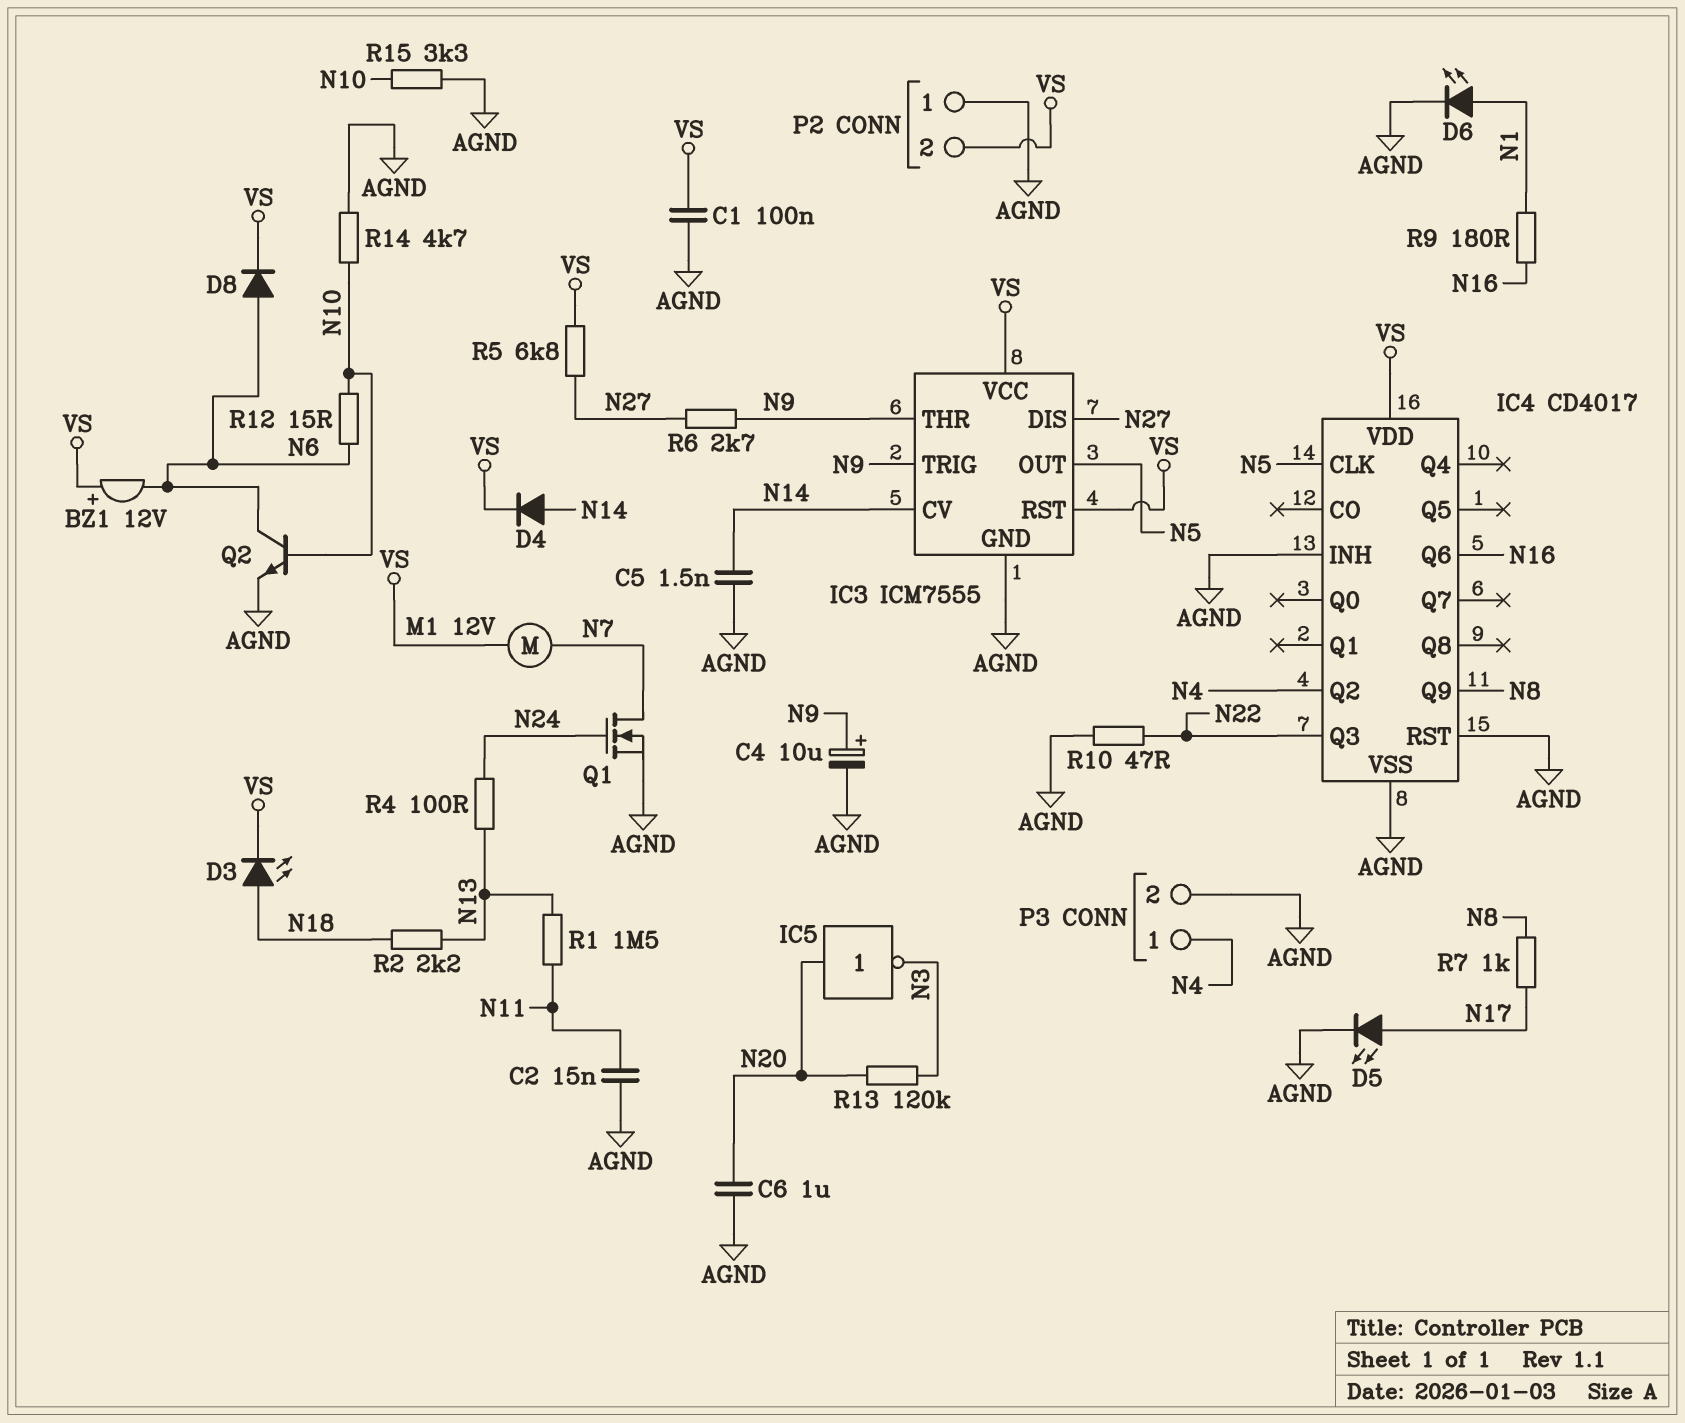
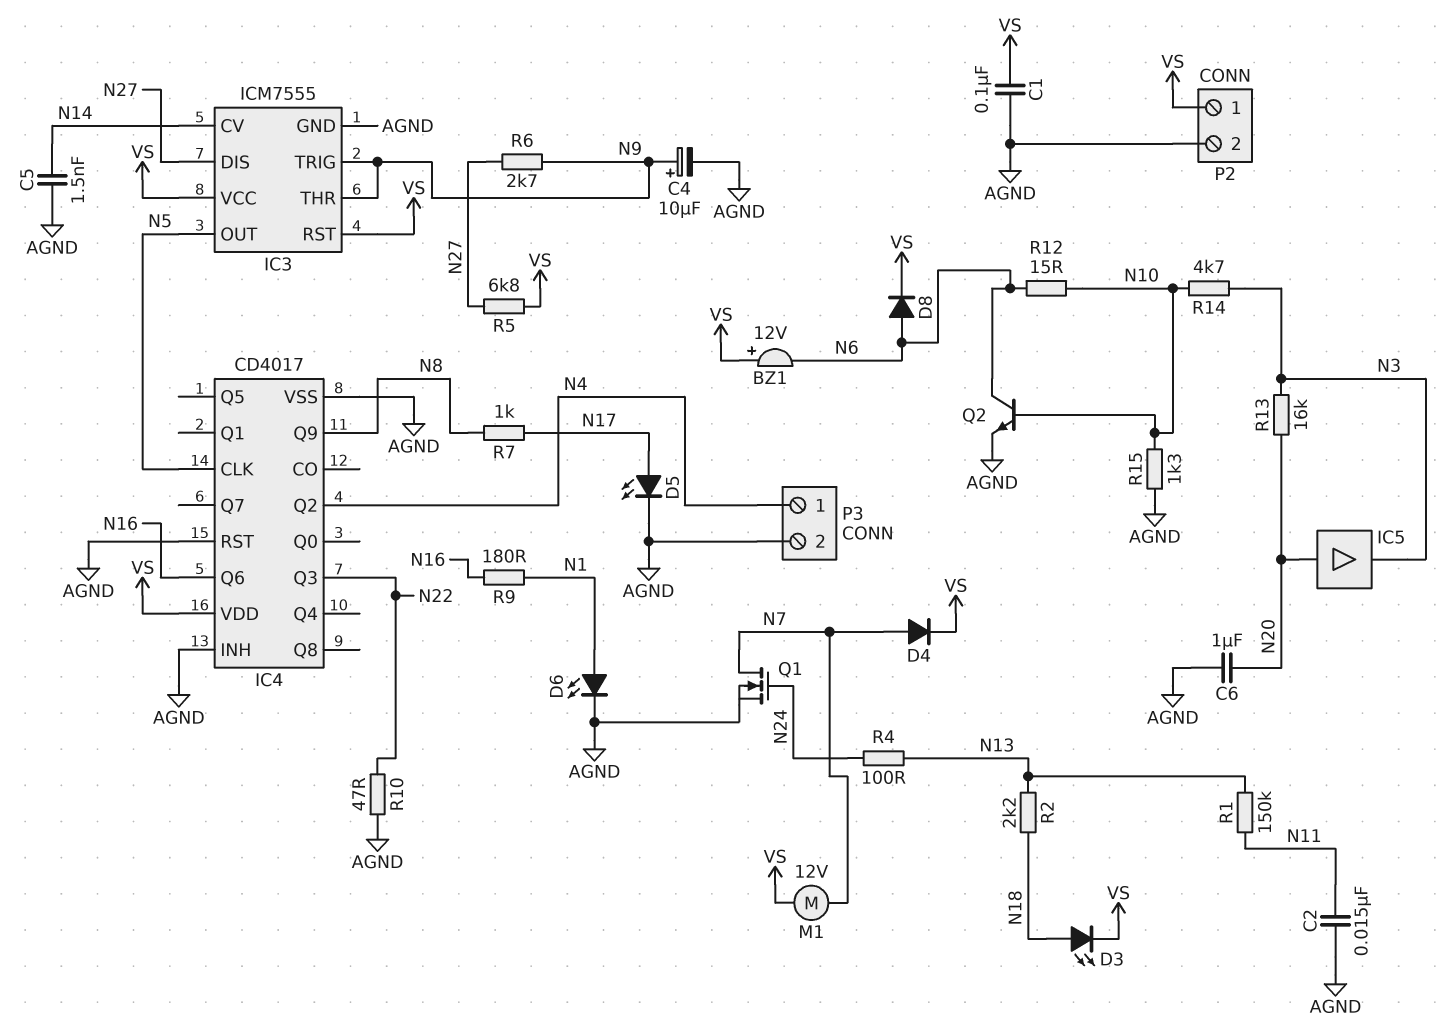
D4: diode (A N14, K VS) -> diode (A N7, K VS)
IC5: NOT (in N20, out N3) -> buffer (in N20, out N3)
P2 pin 1: AGND -> VS
P2 pin 2: VS -> AGND
R1: 1.5M (N11, N13) -> 150k (N11, N13)
R13: 120k (N3, N20) -> 16k (N3, N20)
R14: 4.7k (AGND, N10) -> 4.7k (N3, N10)
R15: 3.3k (AGND, N10) -> 1.3k (AGND, N10)

